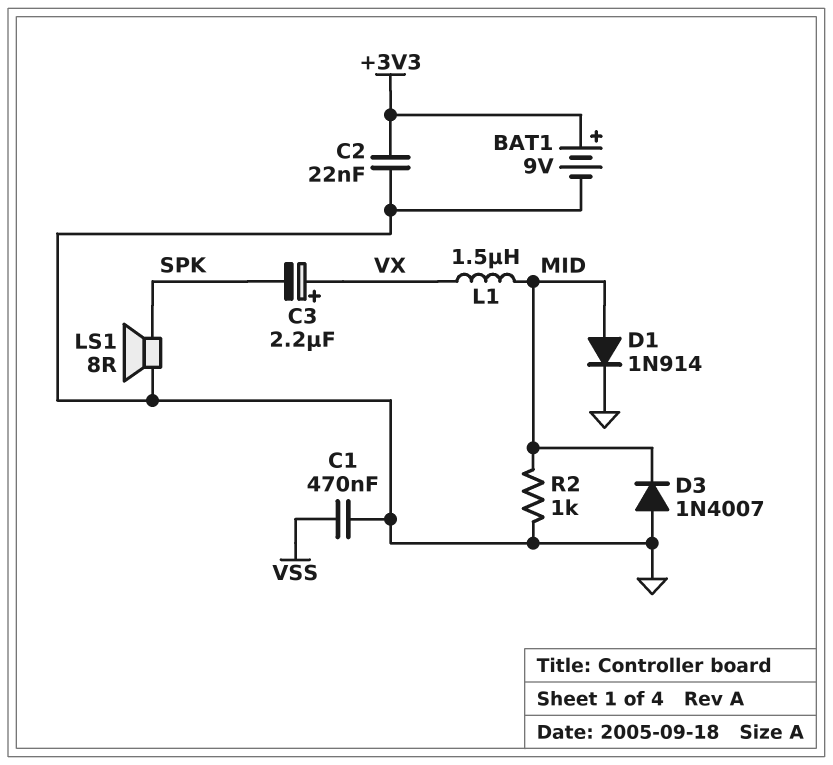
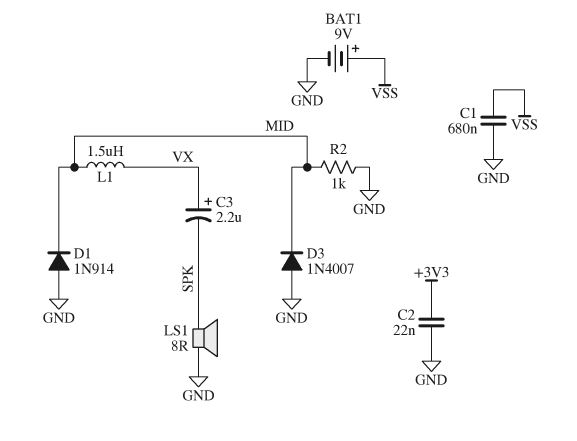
BAT1: 9V (plus +3V3, minus GND) -> 9V (plus VSS, minus GND)
C1: 470nF (GND, VSS) -> 680nF (GND, VSS)
D1: diode 1N914 (A MID, K GND) -> diode 1N914 (A GND, K MID)

